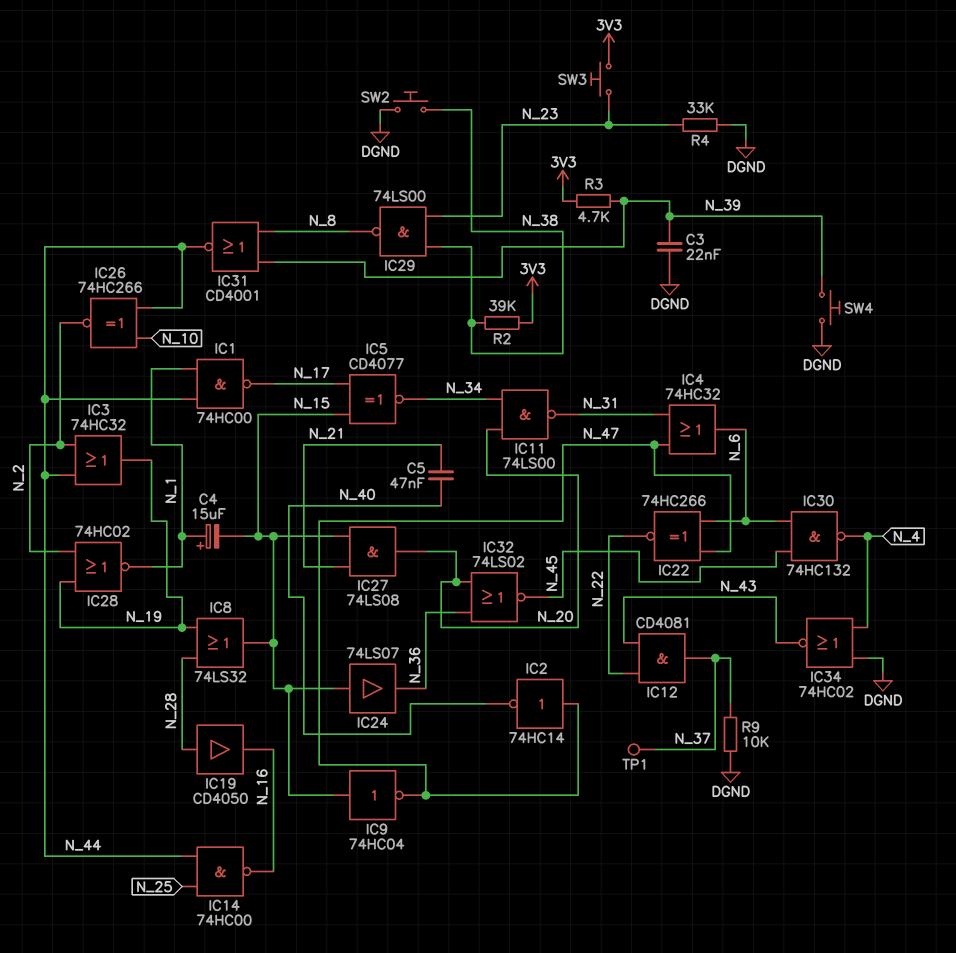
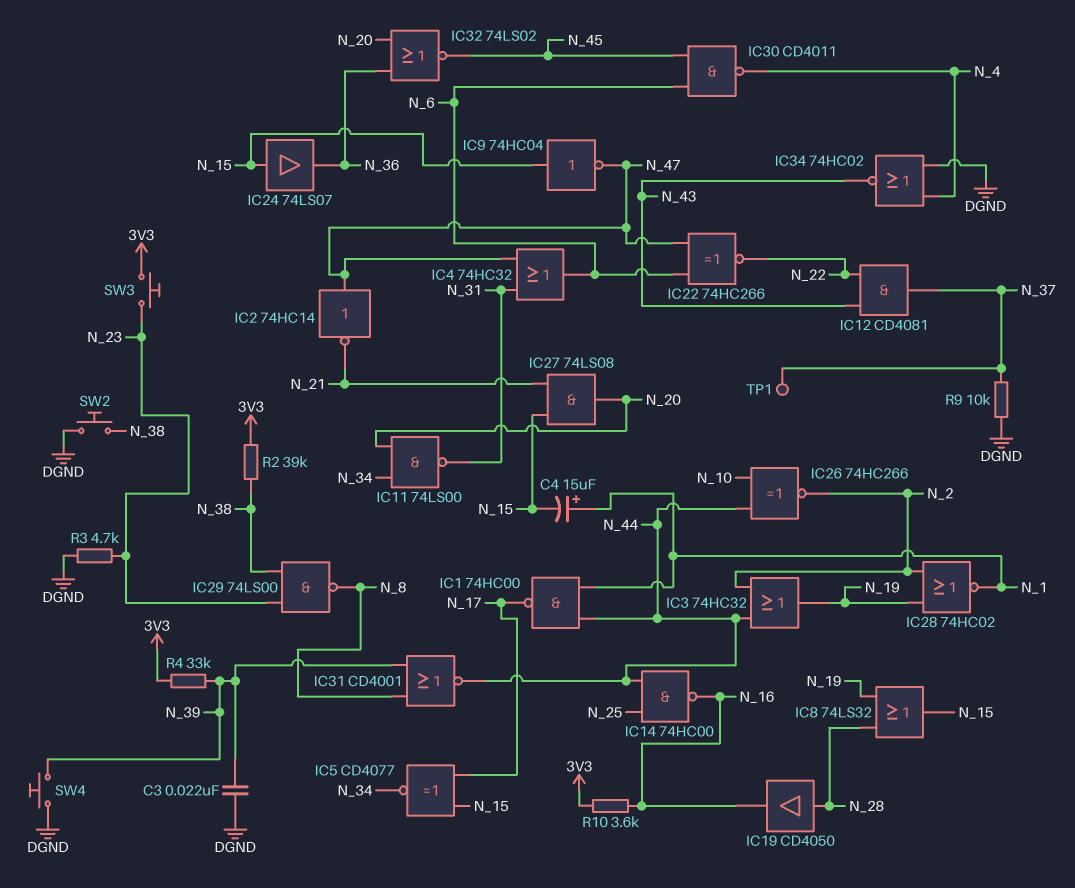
C5: 47nF (N_21, N_40) -> none
IC2: NOT 74HC14 (in N_47, out N_40) -> NOT 74HC14 (in N_47, out N_21)
IC30: NAND 74HC132 (in N_6, in N_45, out N_4) -> NAND CD4011 (in N_6, in N_45, out N_4)
R3: 4.7k (3V3, N_39) -> 4.7k (DGND, N_23)
R4: 33k (DGND, N_23) -> 33k (3V3, N_39)
R10: none -> 3.6k (3V3, N_16)

